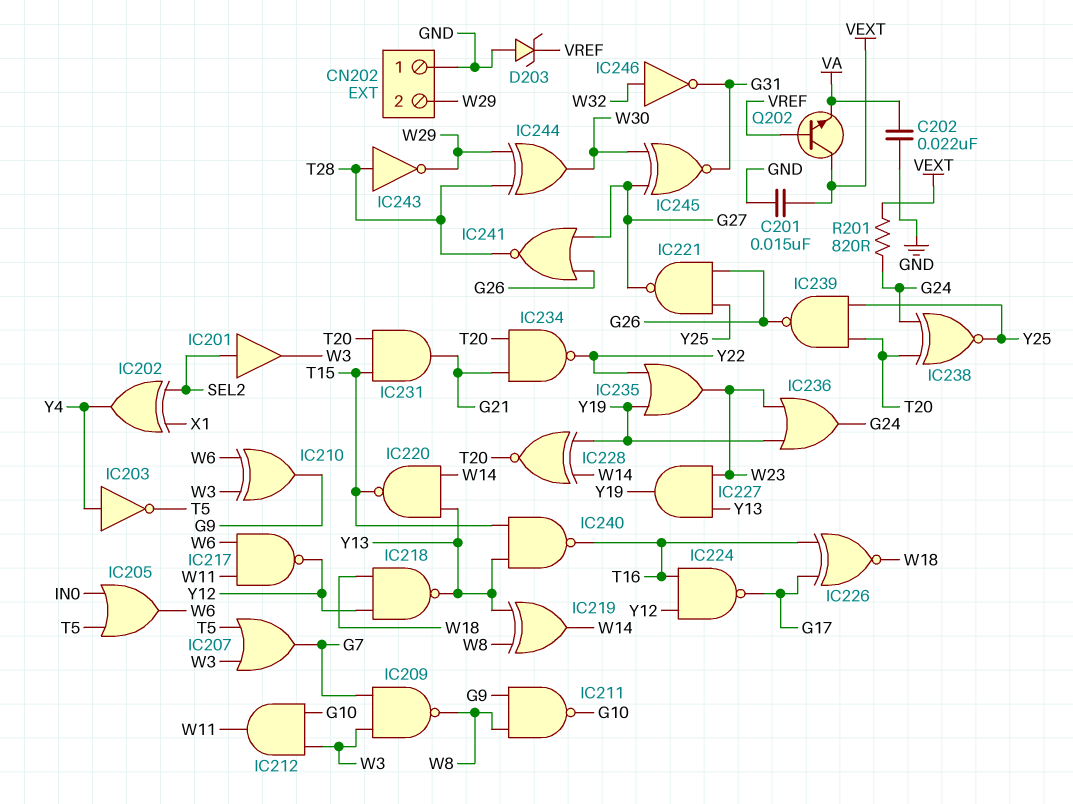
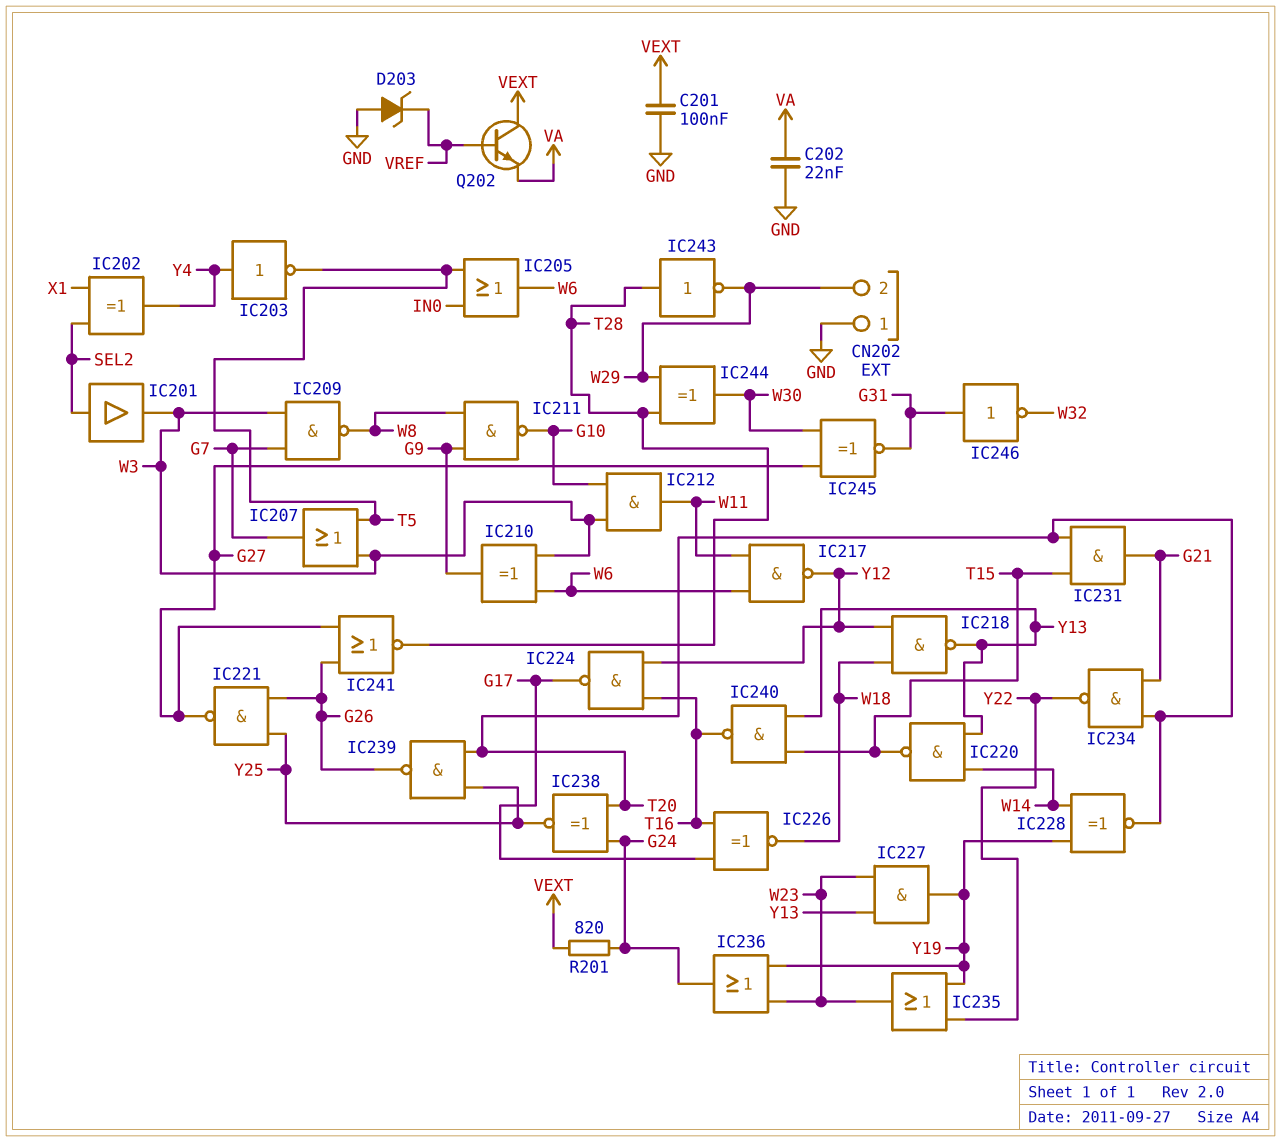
C201: 15nF (GND, VEXT) -> 100nF (GND, VEXT)
IC219: XOR (in W8, in Y13, out W14) -> none
IC246: NOT (in W32, out G31) -> NOT (in G31, out W32)

